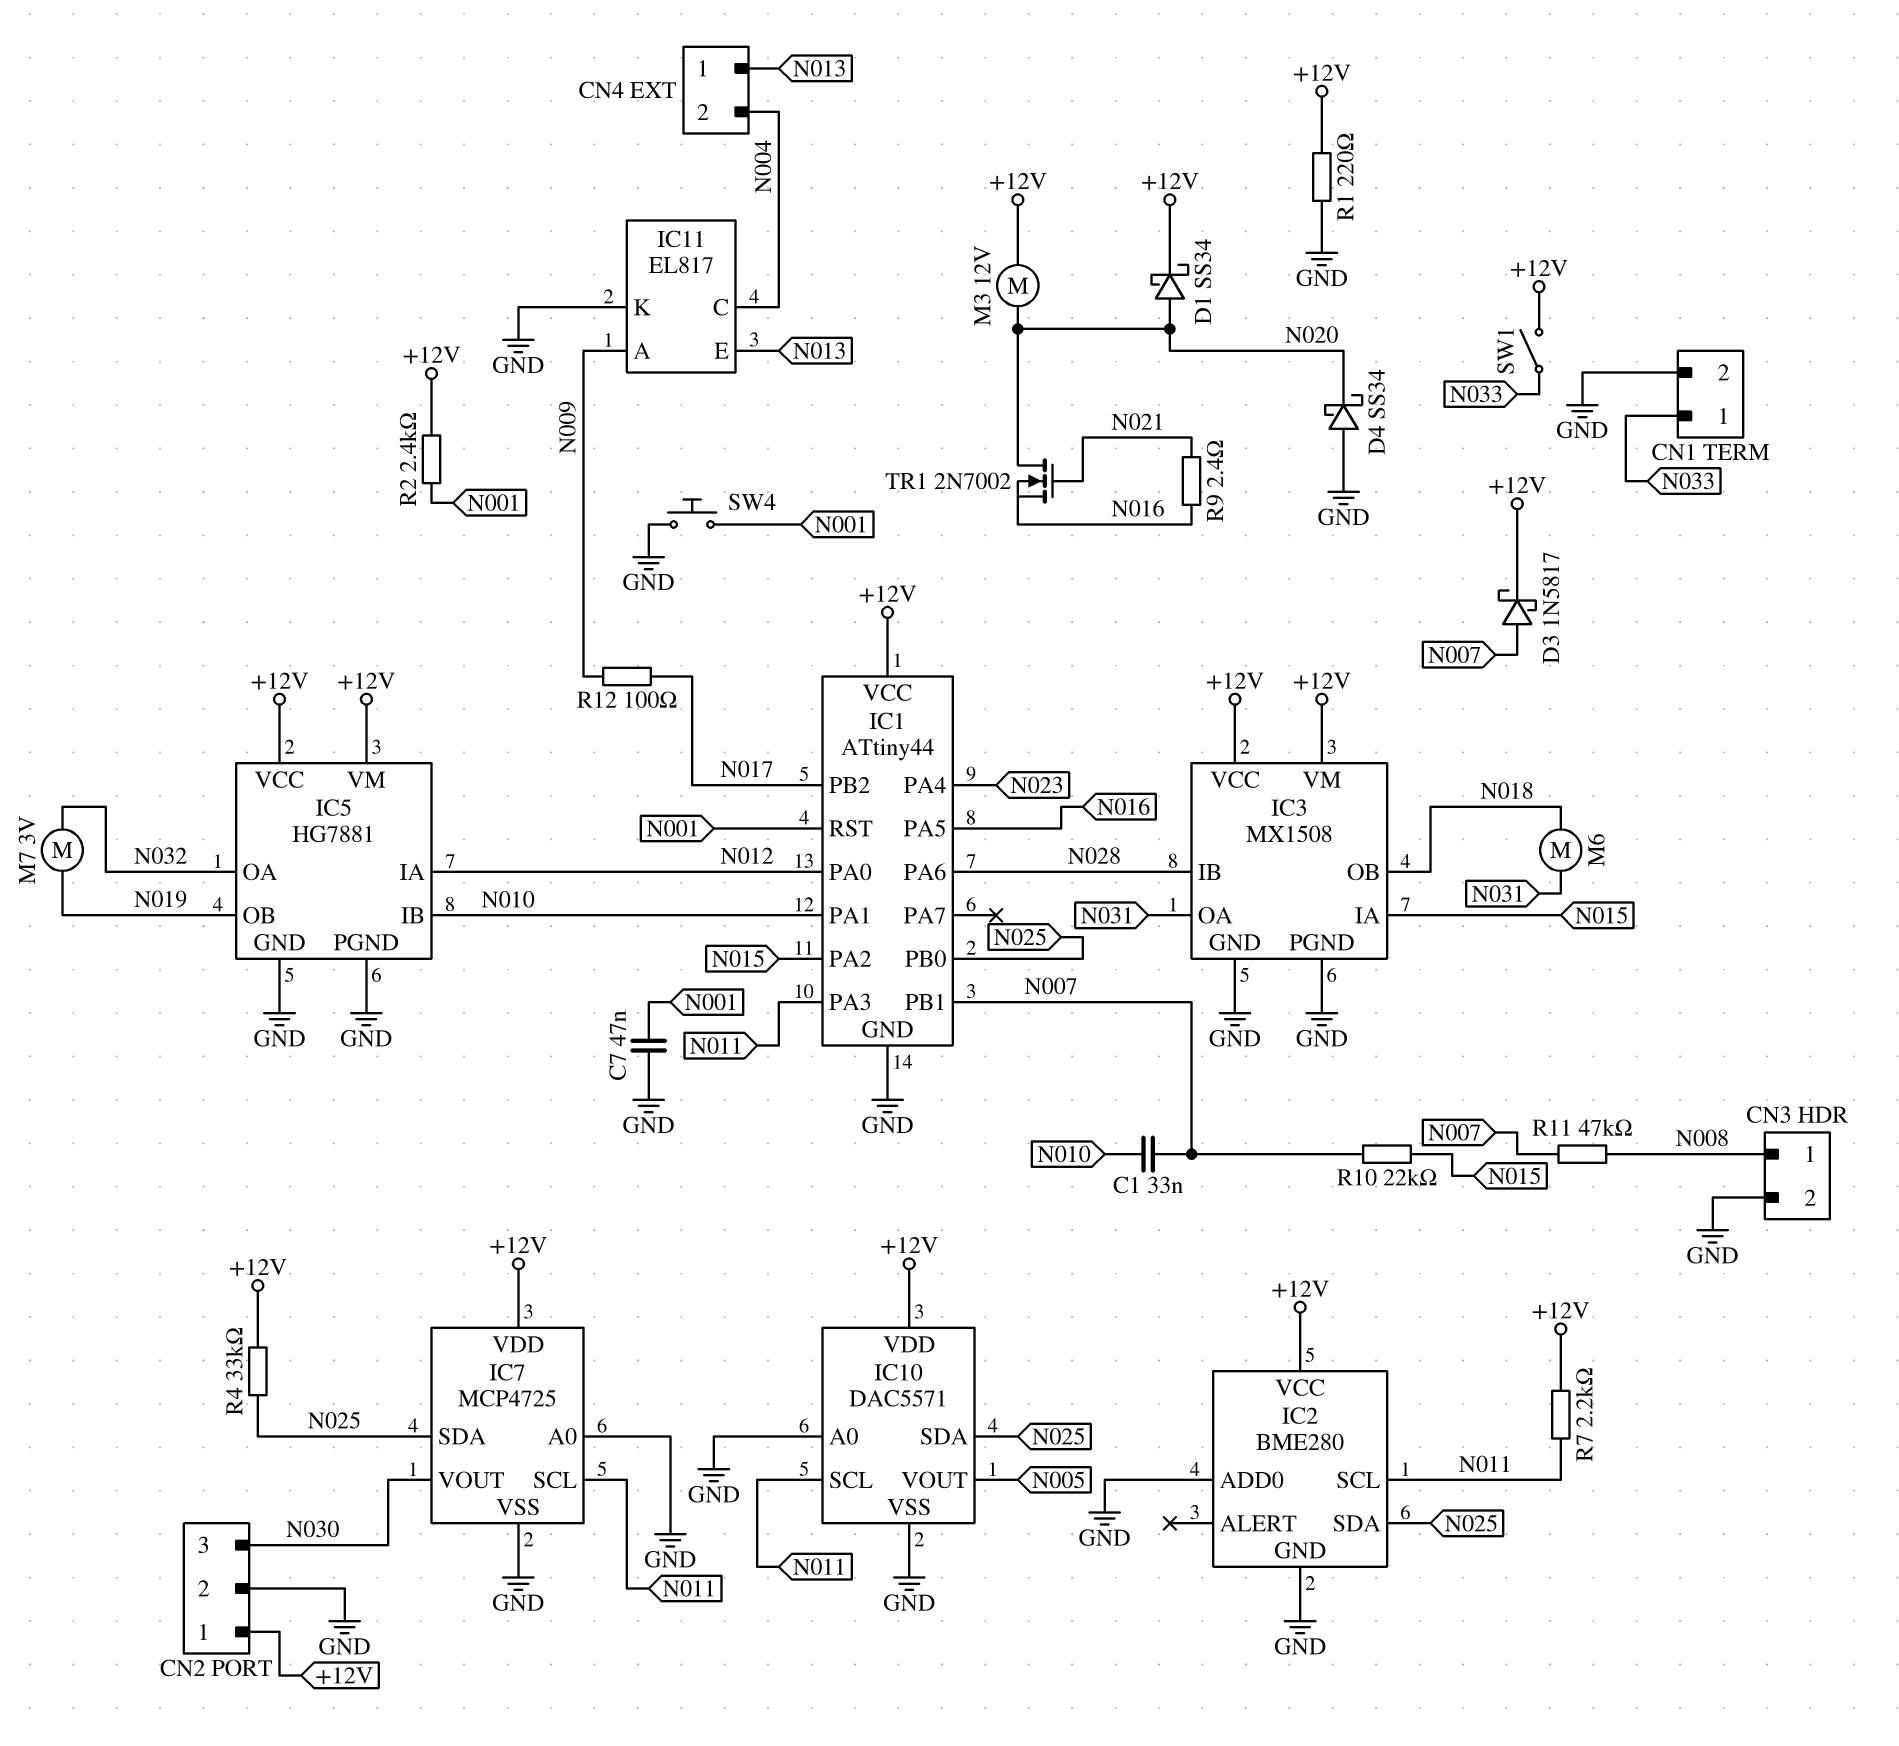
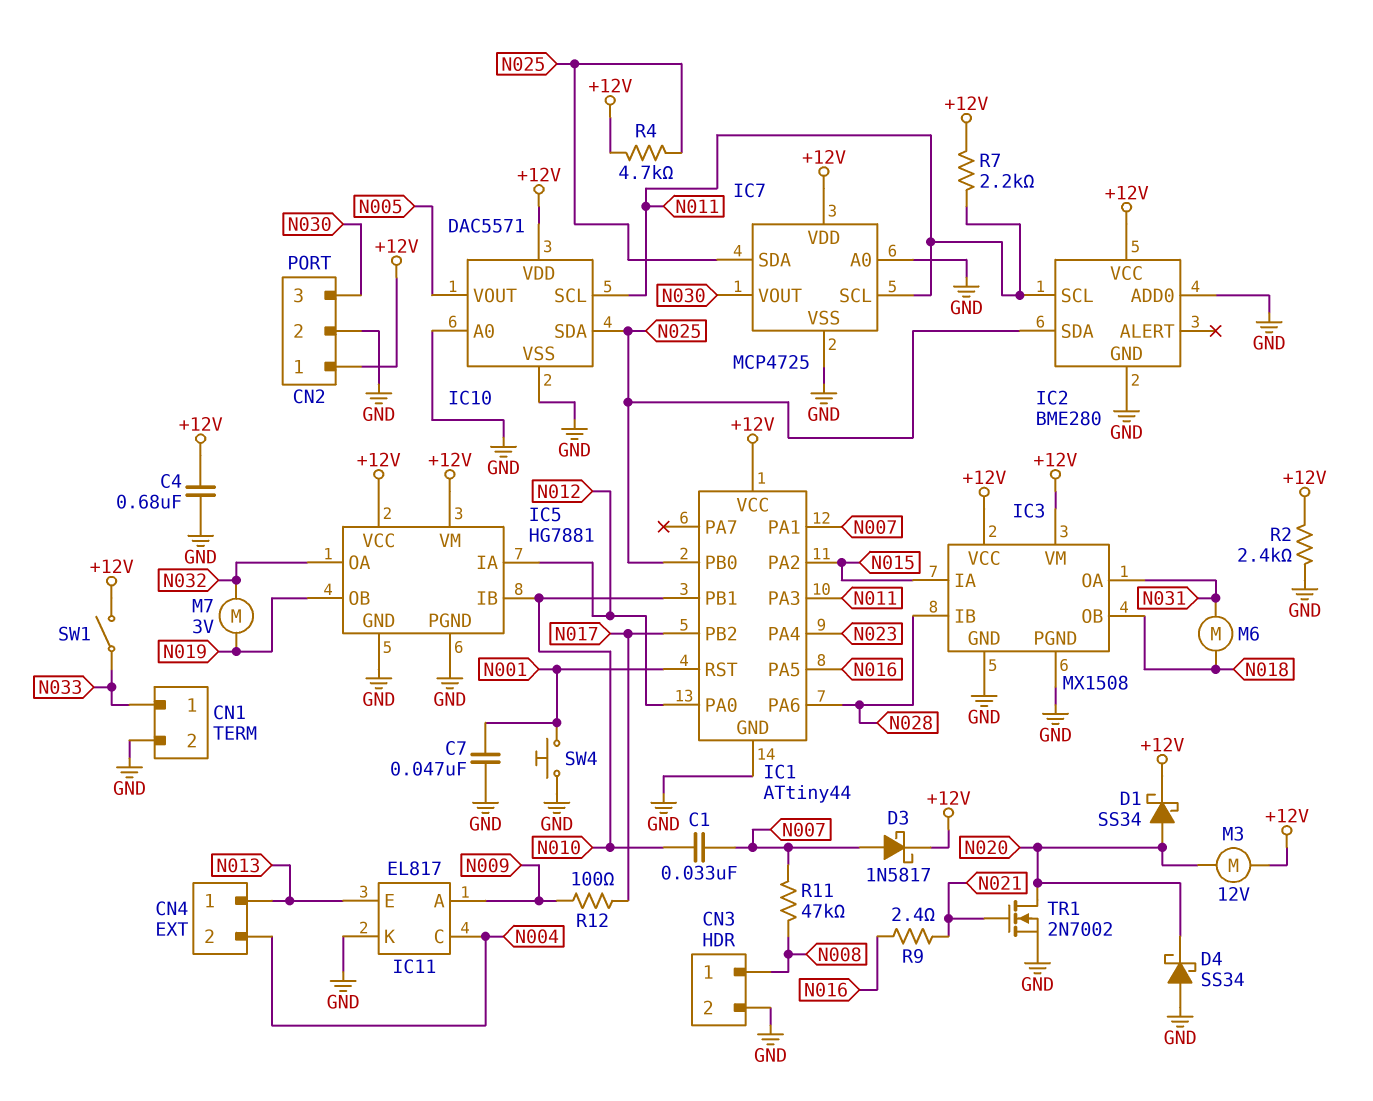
C4: none -> 680nF (+12V, GND)
IC1 pin PA1: N010 -> N007
IC1 pin PB1: N007 -> N010
R1: 220 (+12V, GND) -> none
R2: 2.4k (+12V, N001) -> 2.4k (+12V, GND)
R4: 33k (+12V, N025) -> 4.7k (+12V, N025)
R10: 22k (N007, N015) -> none
TR1: NMOS 2N7002 (G N021, D N020, S N016) -> NMOS 2N7002 (G N021, D N020, S GND)

